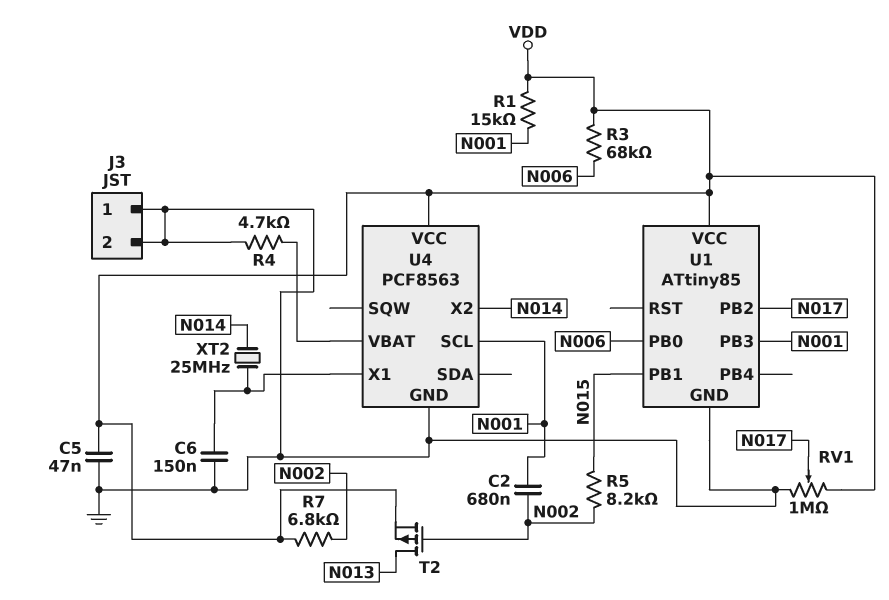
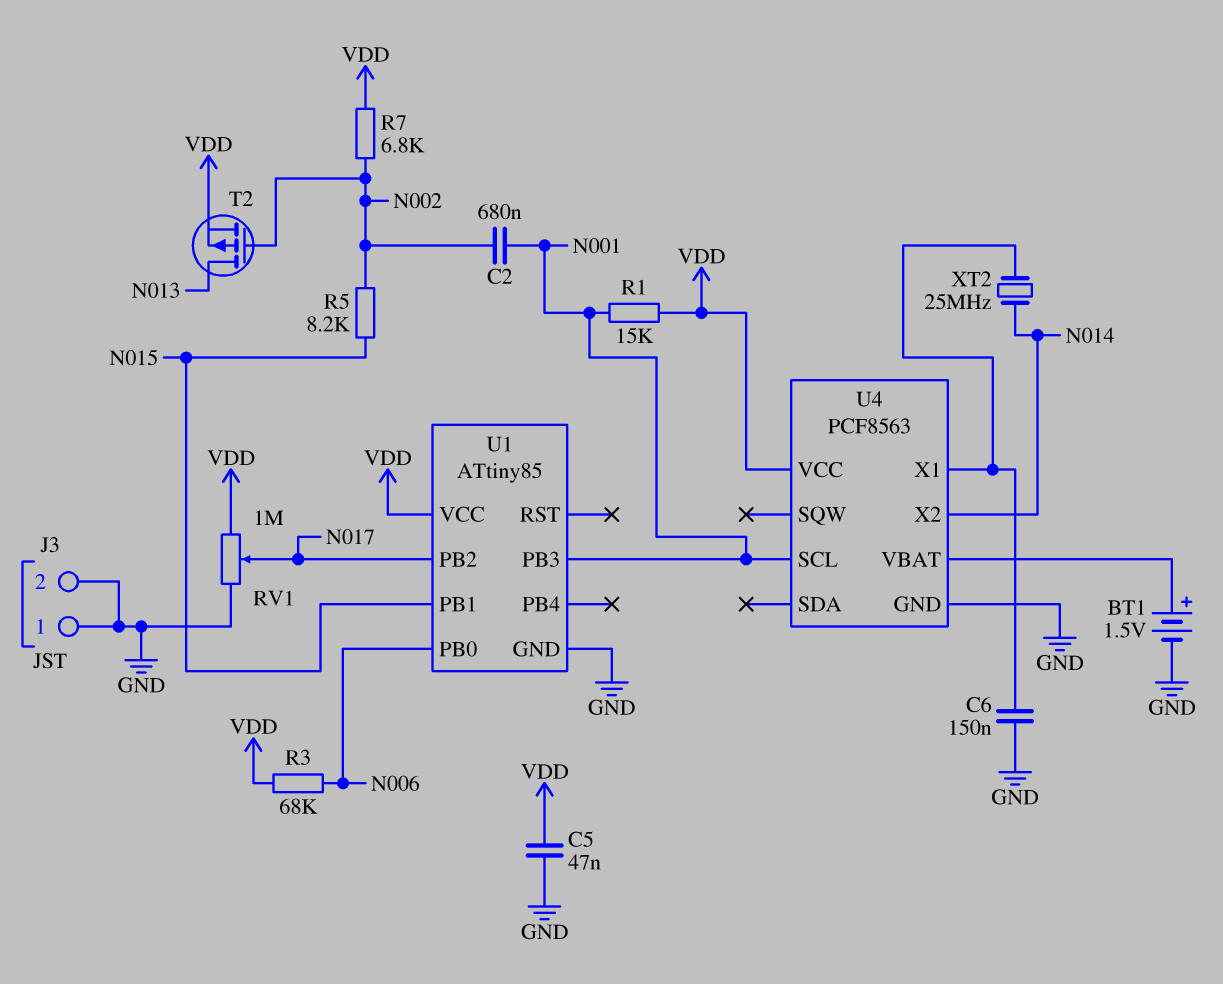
BT1: none -> 1.5V (plus U4/VBAT, minus GND)
R4: 4.7k (GND, U4/VBAT) -> none

